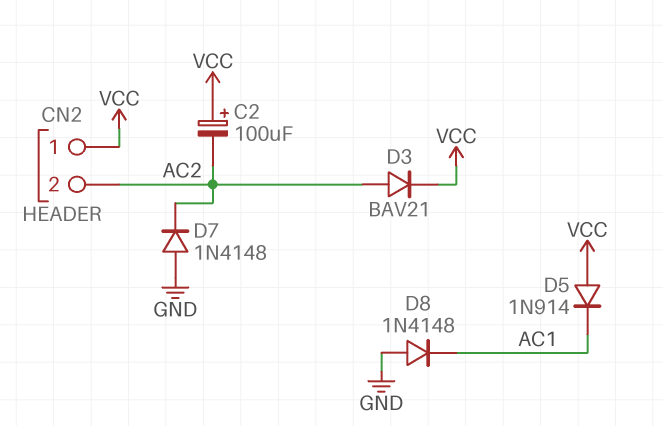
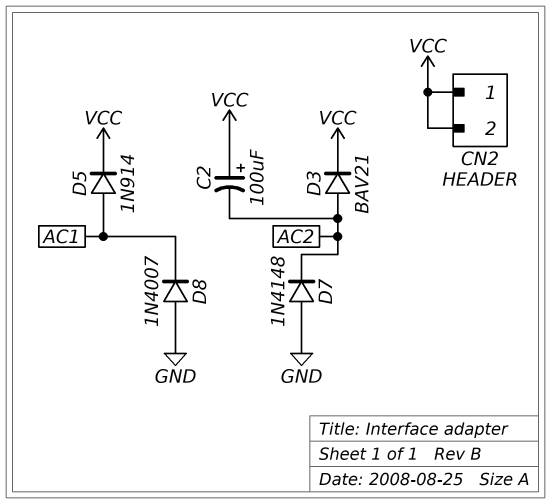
CN2 pin 2: AC2 -> VCC
D5: diode 1N914 (A VCC, K AC1) -> diode 1N914 (A AC1, K VCC)
D8: diode 1N4148 (A GND, K AC1) -> diode 1N4007 (A GND, K AC1)

